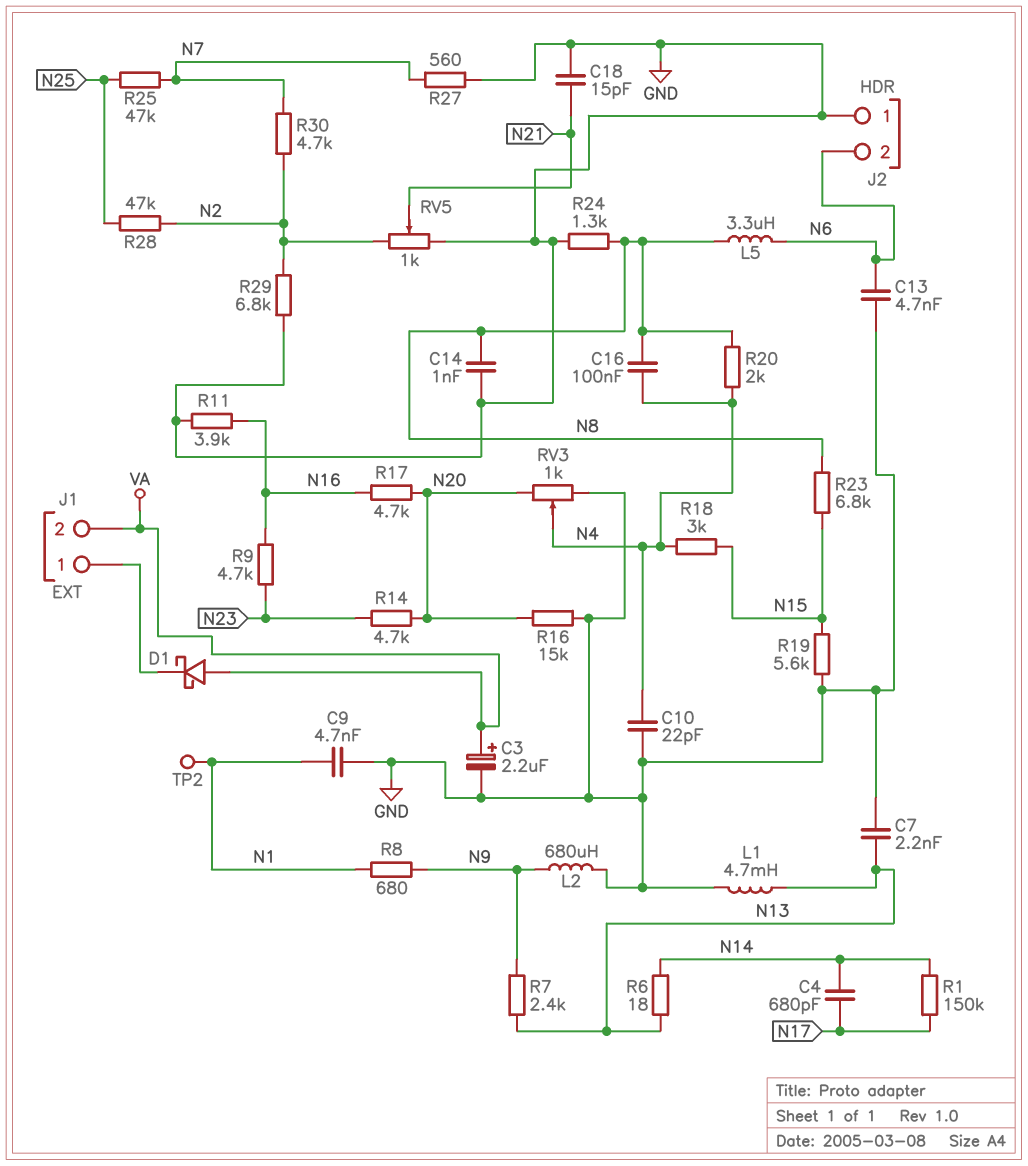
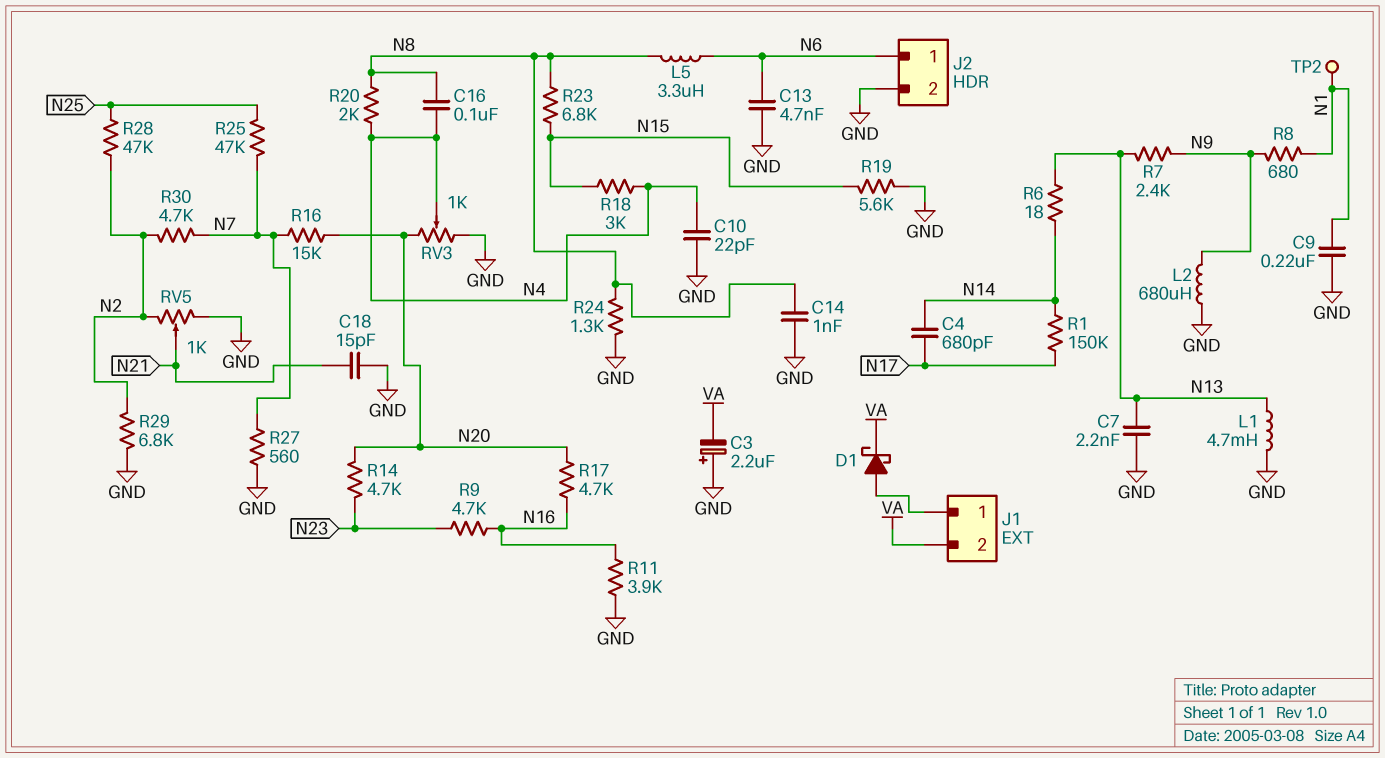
C3: 2.2uF (plus VA, minus GND) -> 2.2uF (plus GND, minus VA)
C9: 4.7nF (GND, N1) -> 220nF (GND, N1)
D1: schottky (A VA, K J1/1) -> schottky (A J1/1, K VA)
J2 pin 1: GND -> N6
J2 pin 2: N6 -> GND
R16: 15k (GND, N20) -> 15k (N7, N20)

